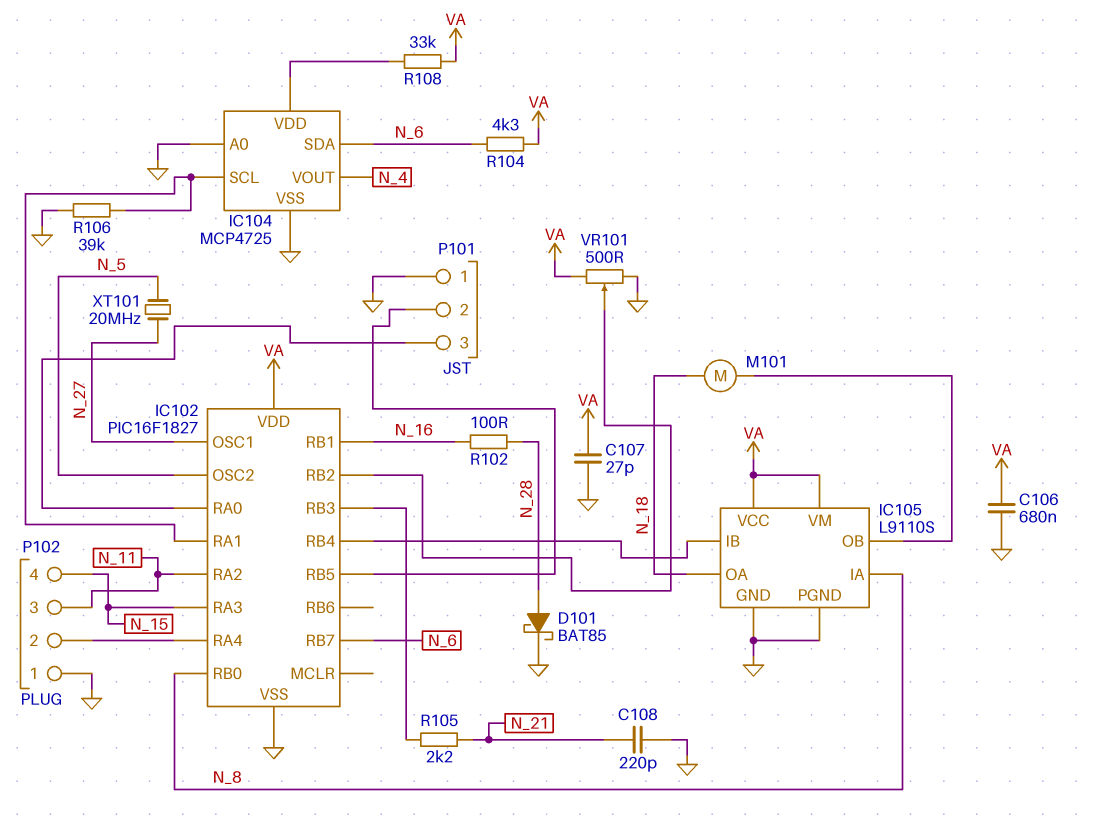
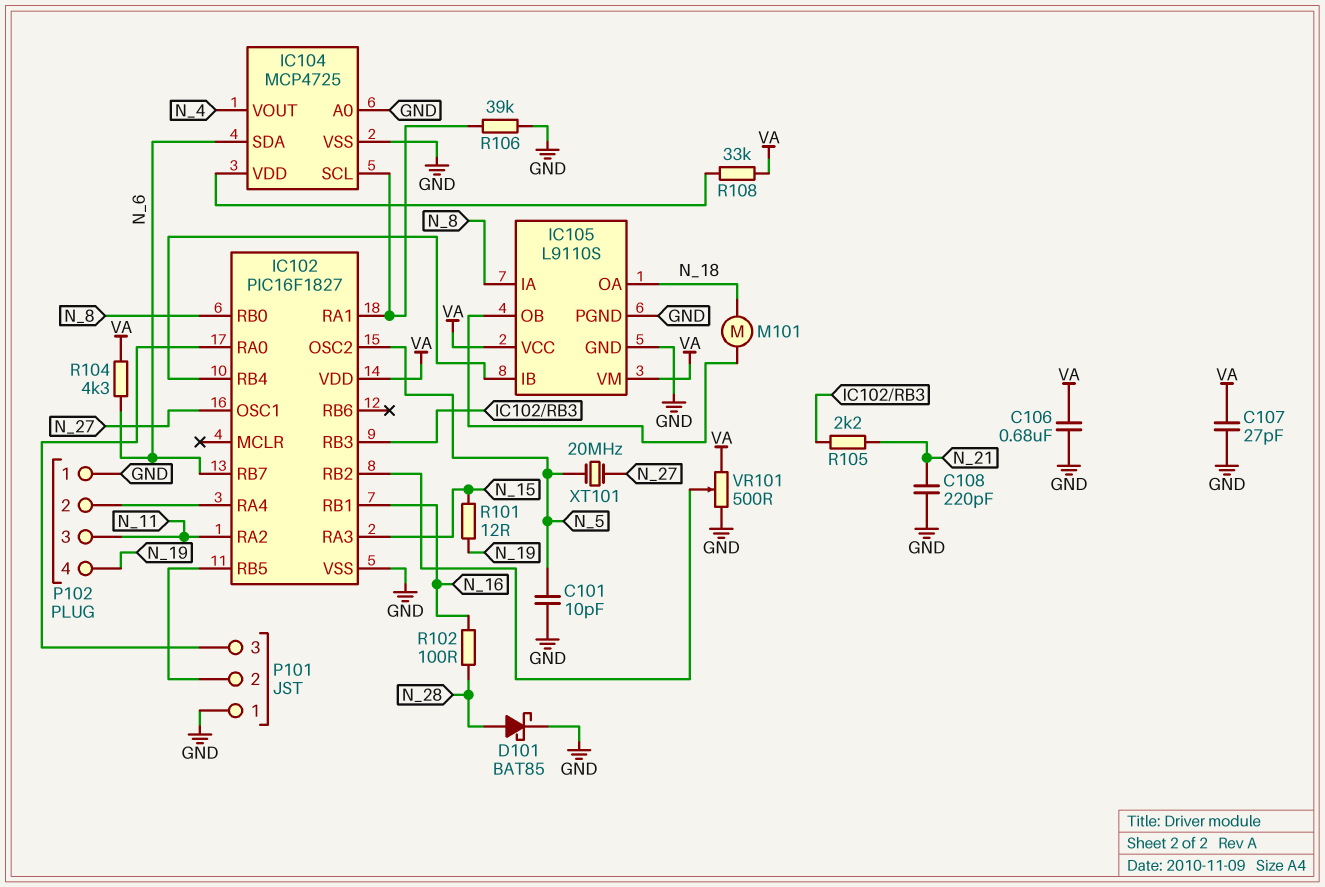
C101: none -> 10pF (GND, N_5)
P102 pin 4: N_15 -> N_19
R101: none -> 12 (N_15, N_19)

